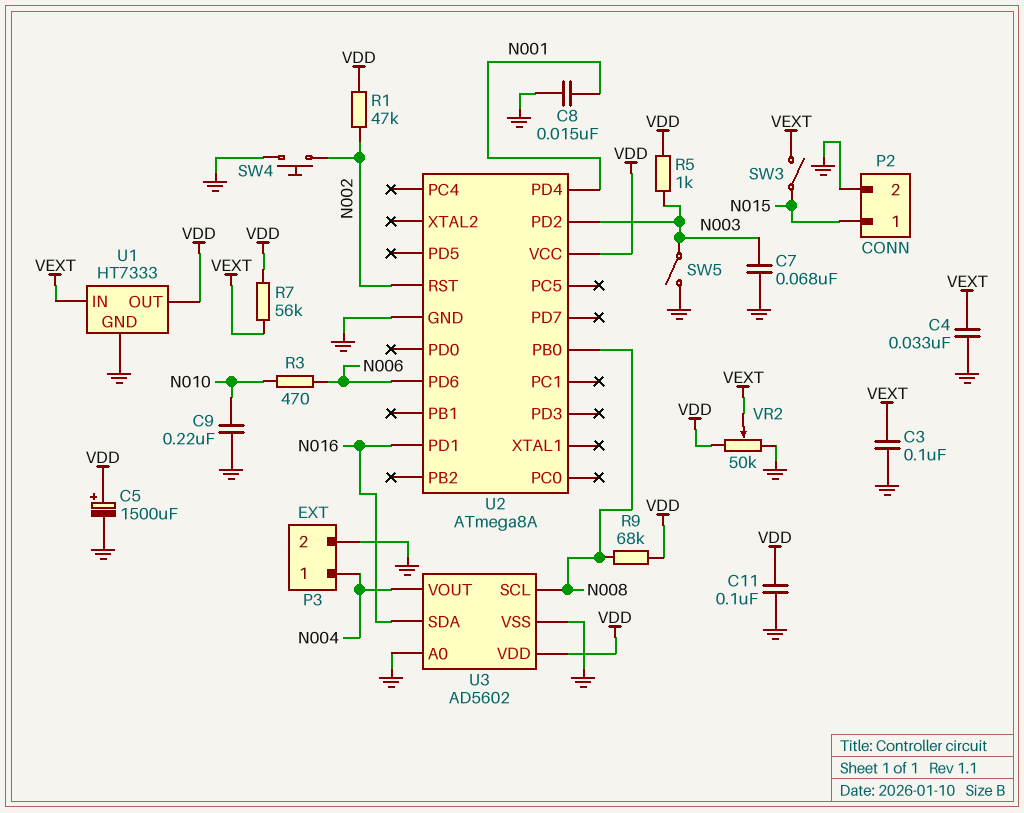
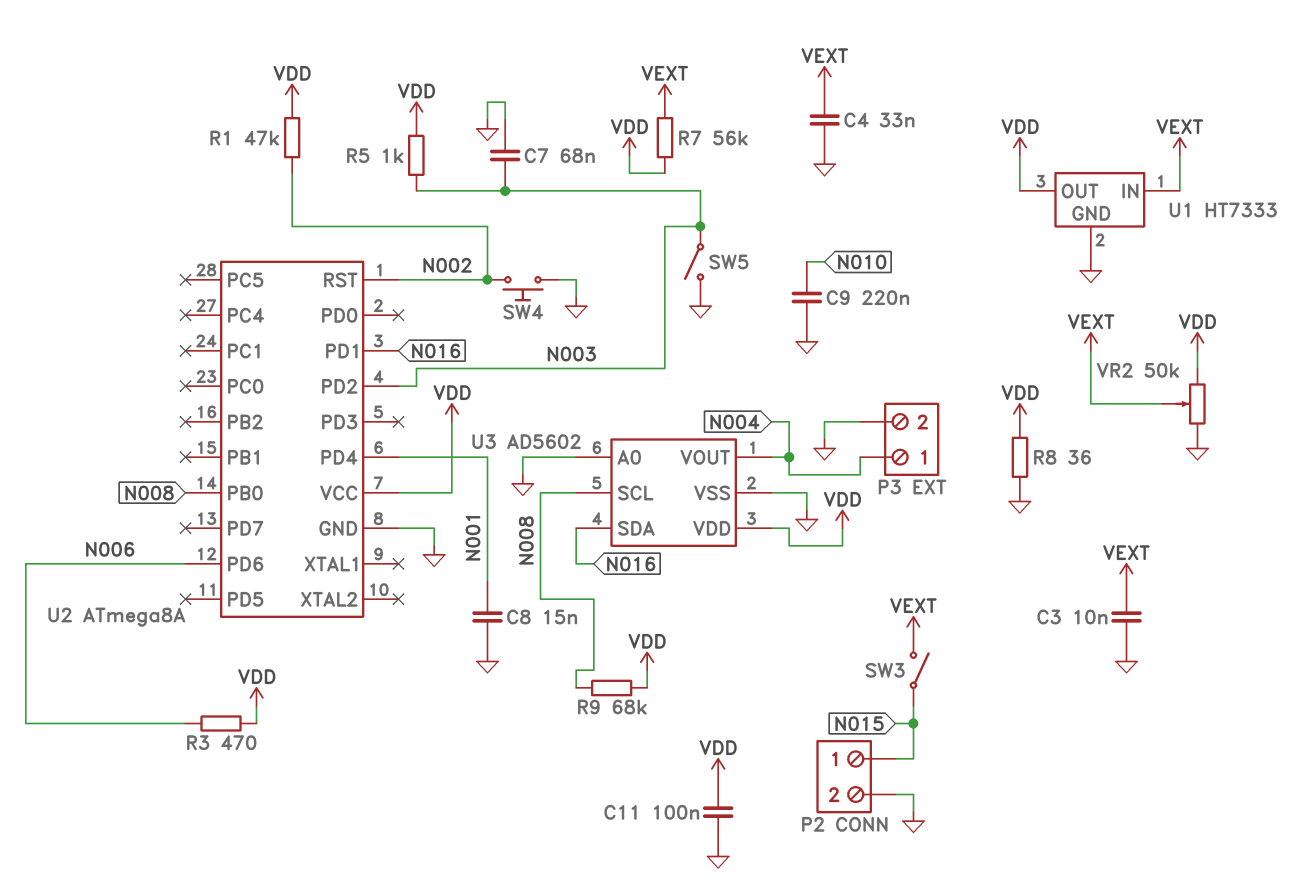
C3: 100nF (GND, VEXT) -> 10nF (GND, VEXT)
C5: 1500uF (plus VDD, minus GND) -> none
R3: 470 (N006, N010) -> 470 (N006, VDD)
R8: none -> 36 (GND, VDD)

